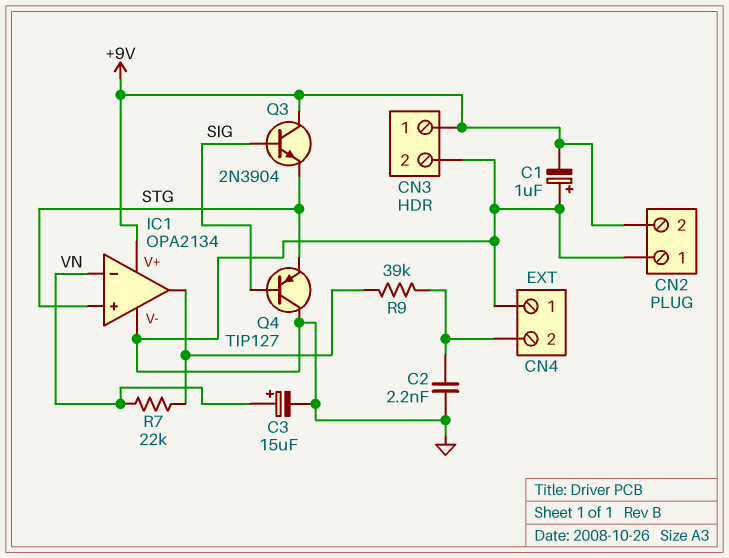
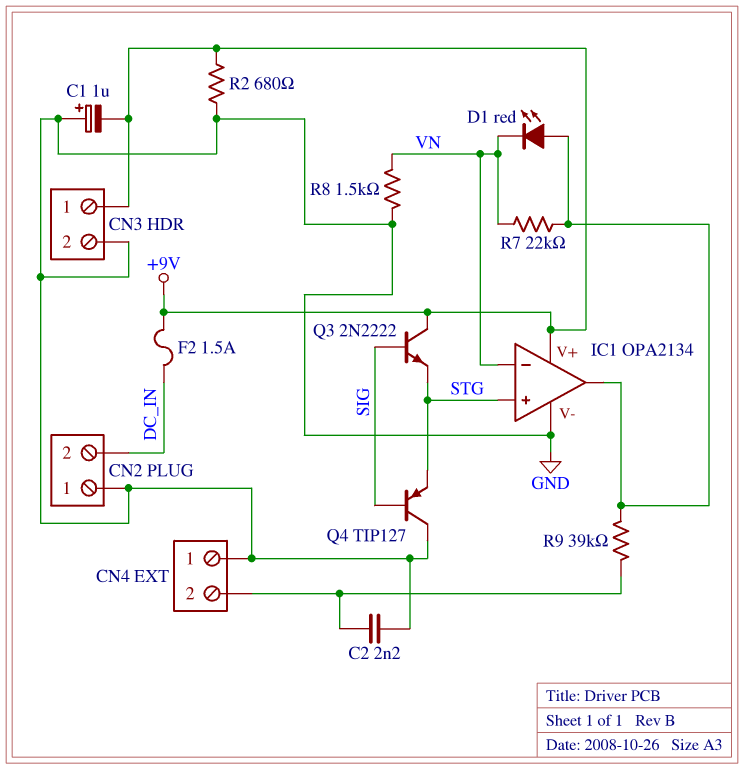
C3: 15uF (plus VN, minus GND) -> none
CN2 pin 2: +9V -> DC_IN
D1: none -> LED red (A IC1/out, K VN)
F2: none -> 1.5A (+9V, DC_IN)
Q3: NPN 2N3904 (B SIG, C +9V, E STG) -> NPN 2N2222 (B SIG, C +9V, E STG)
R2: none -> 680 (+9V, GND)
R8: none -> 1.5k (GND, VN)

